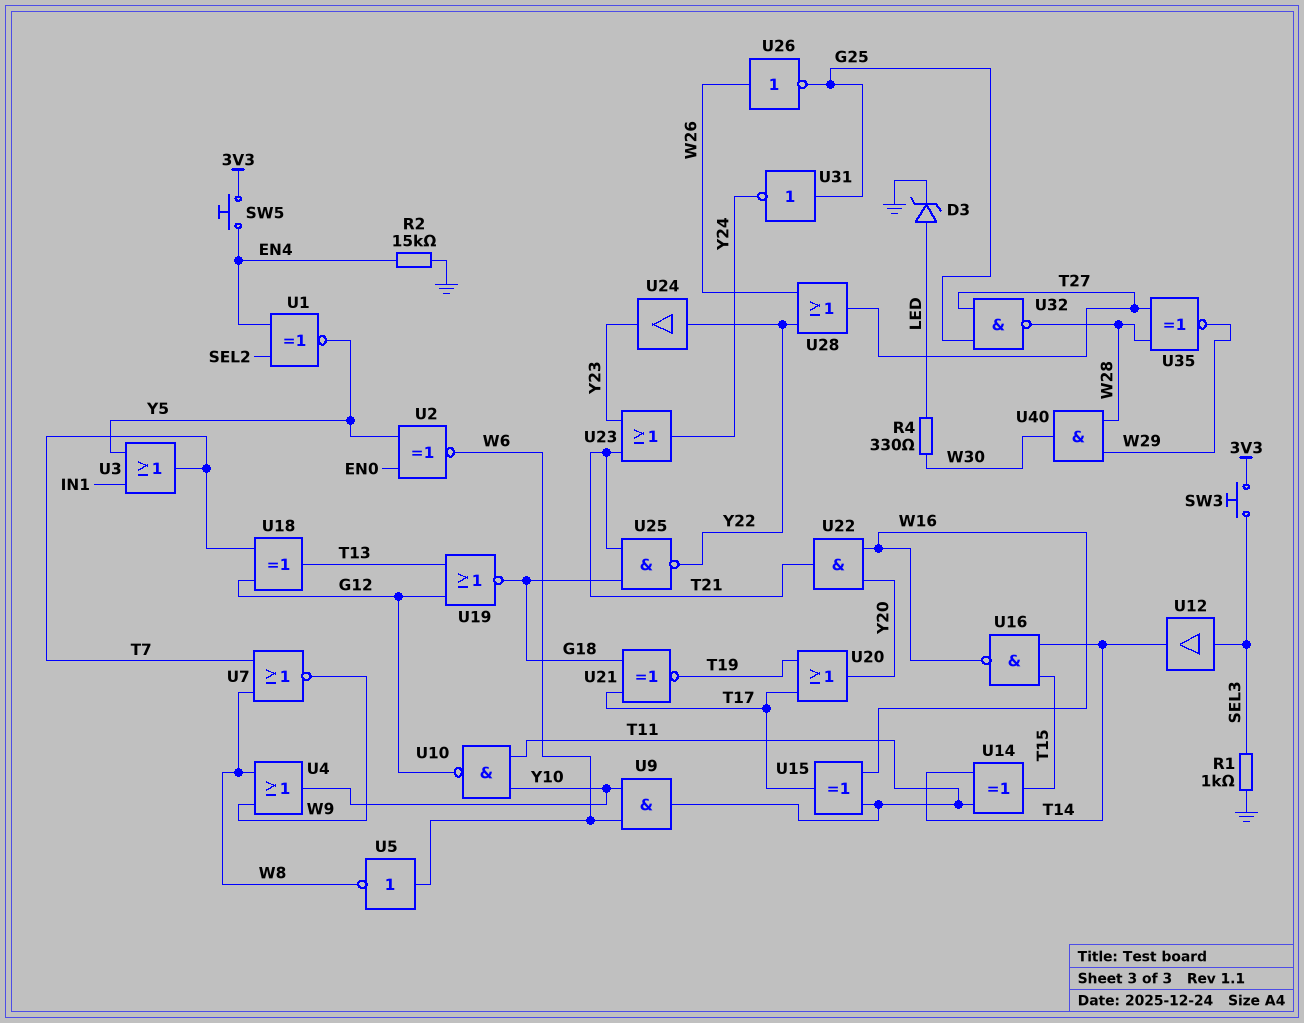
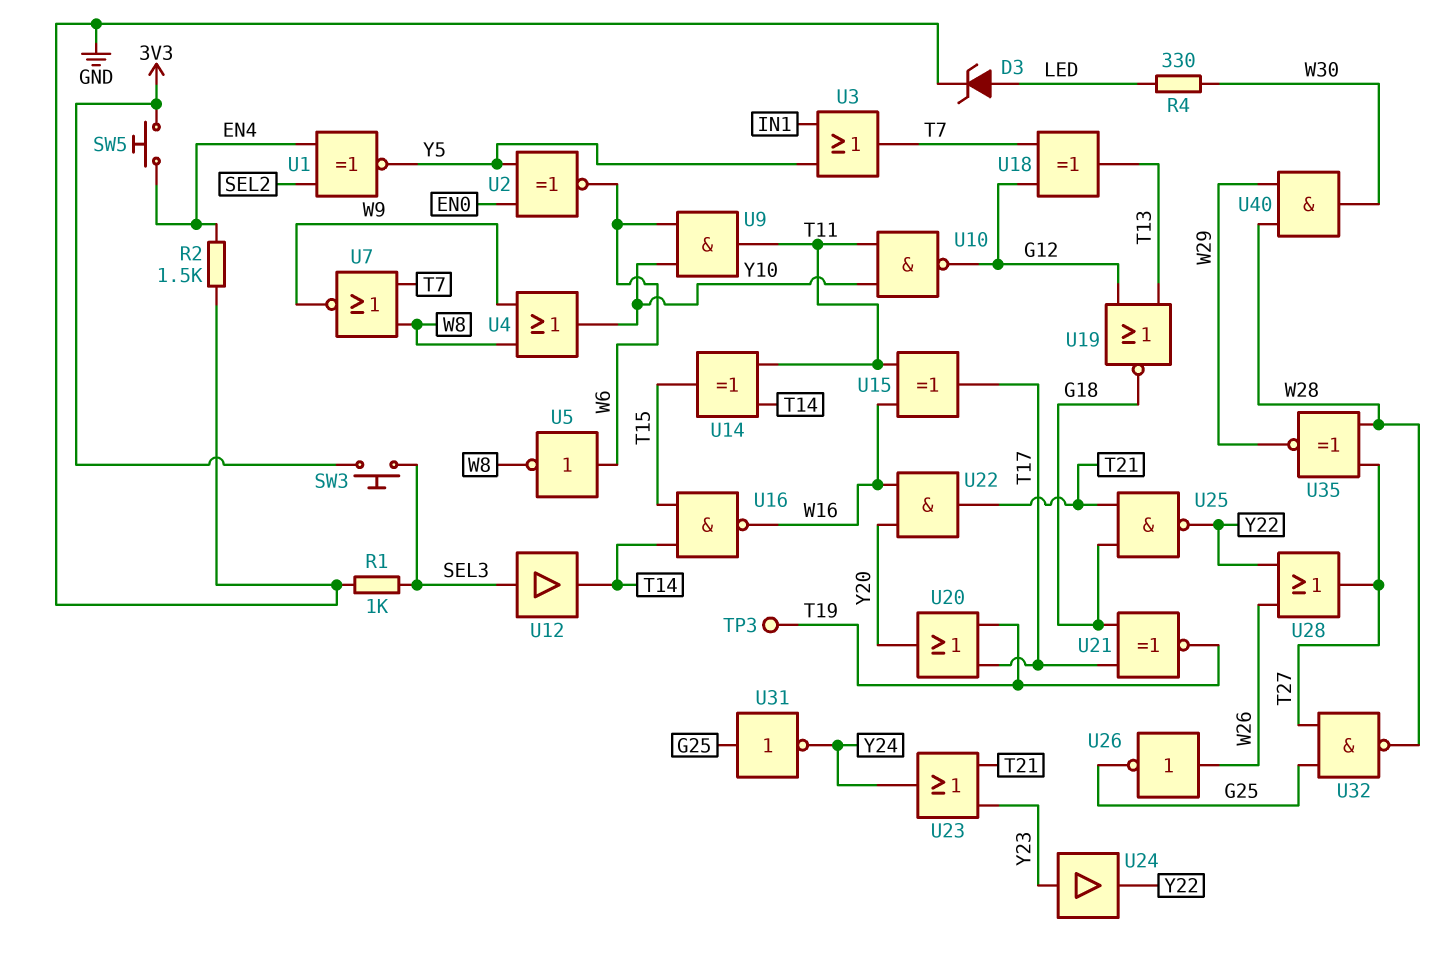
R2: 15k (EN4, GND) -> 1.5k (EN4, GND)
TP3: none -> test point (T19)
U24: buffer (in Y22, out Y23) -> buffer (in Y23, out Y22)

